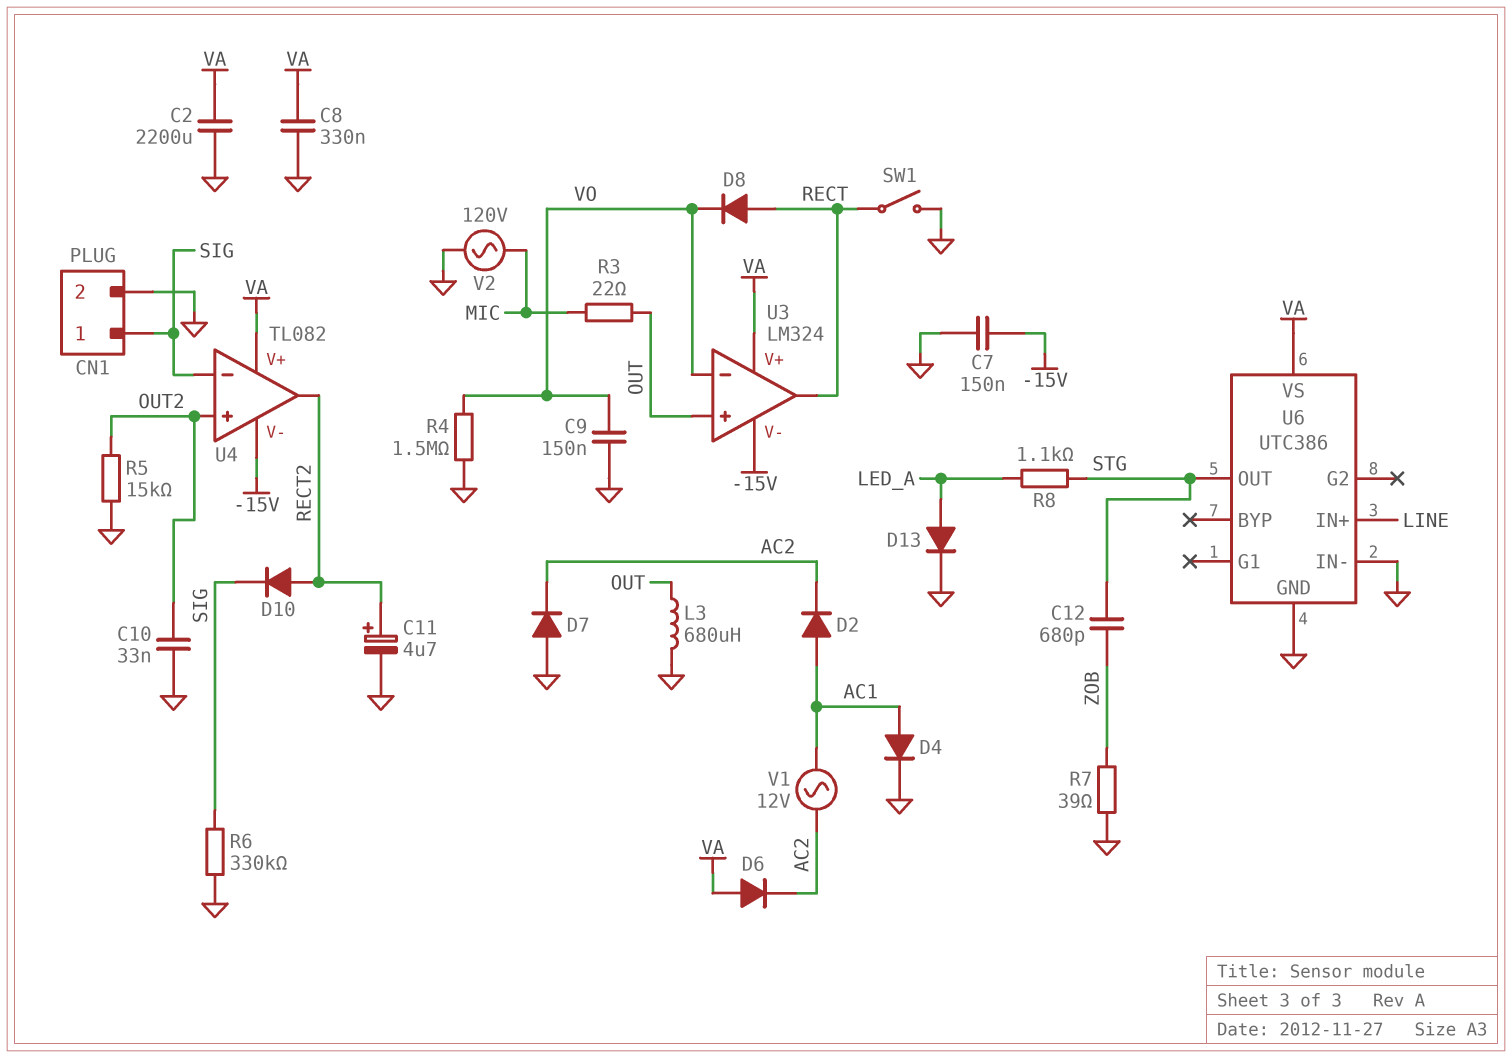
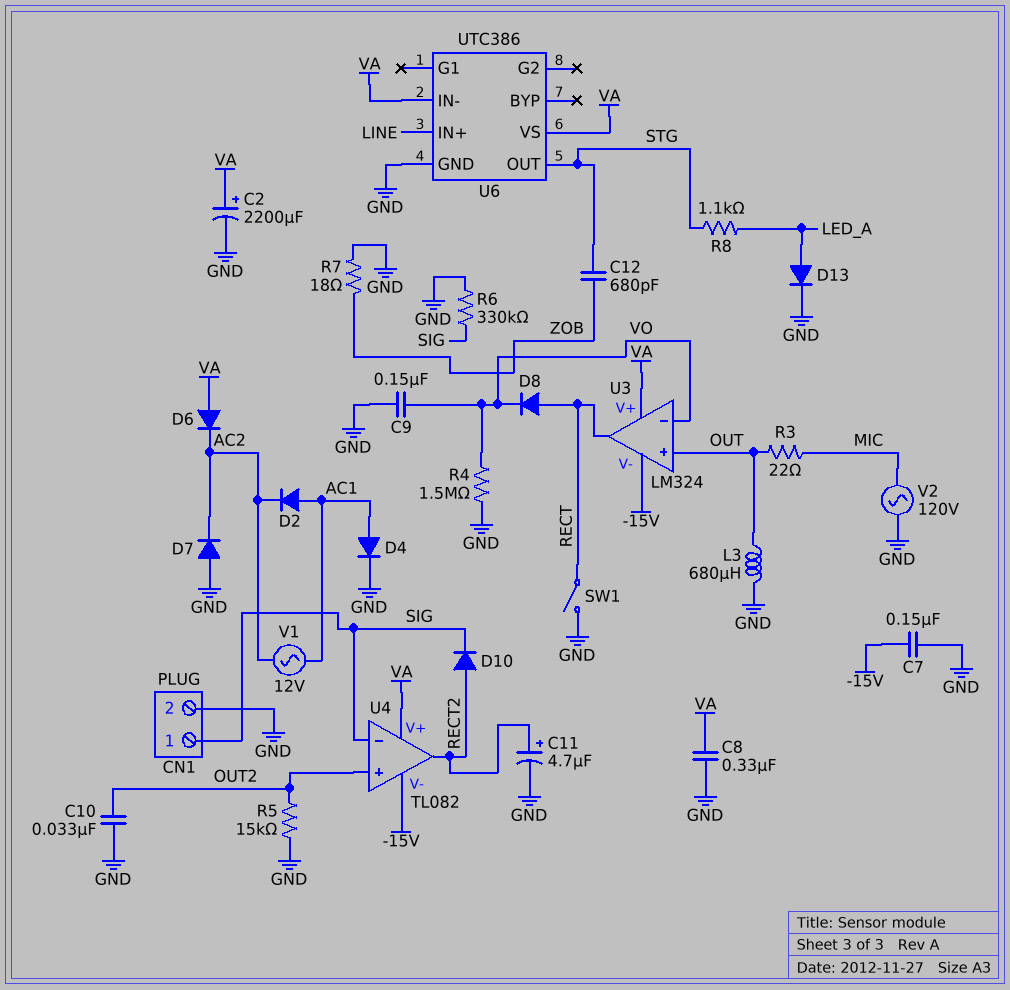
C2: 2200uF (GND, VA) -> 2200uF (plus VA, minus GND)
R7: 39 (GND, ZOB) -> 18 (GND, ZOB)
U6 pin IN-: GND -> VA

